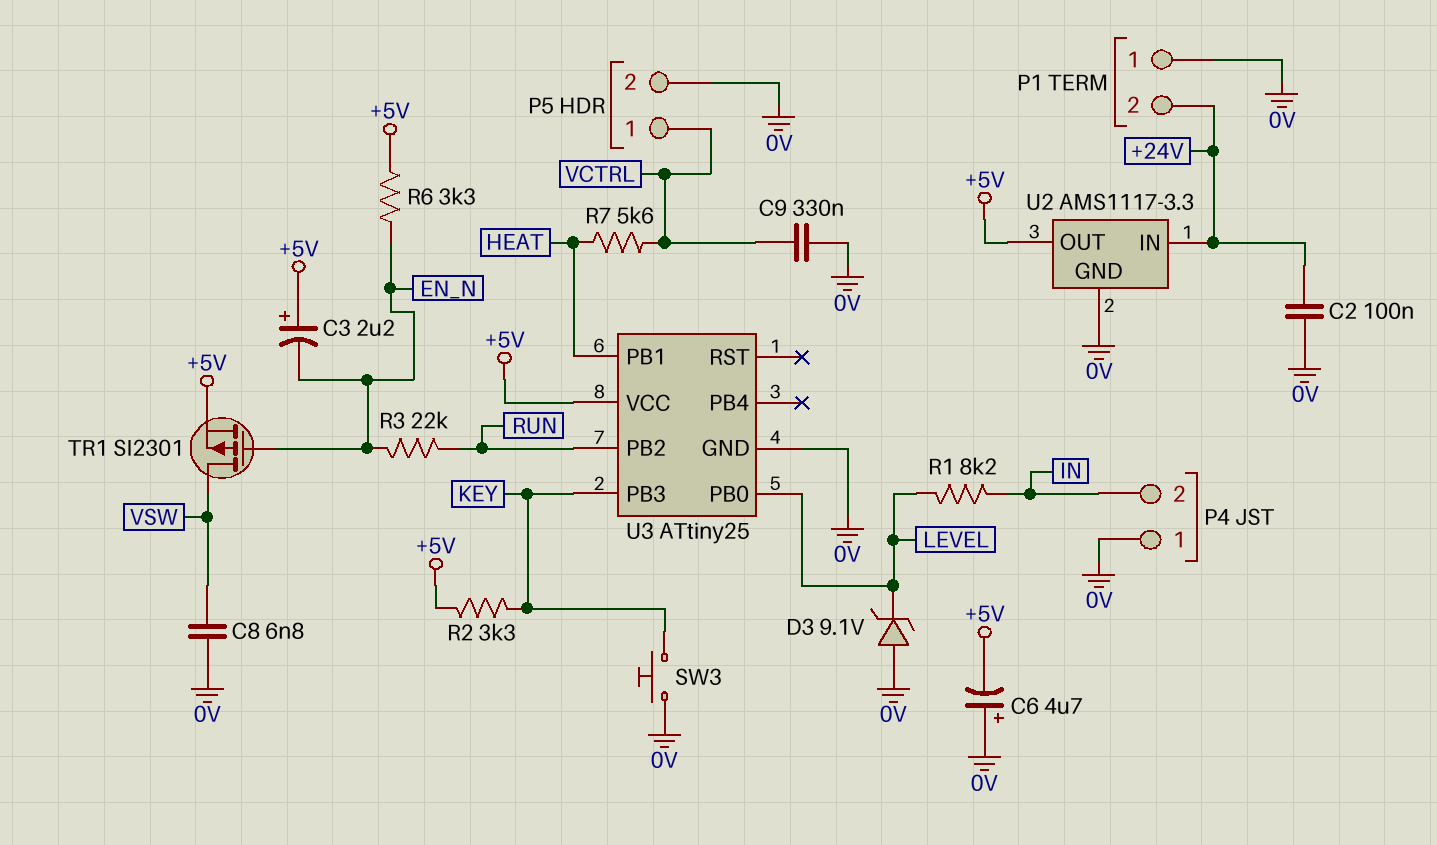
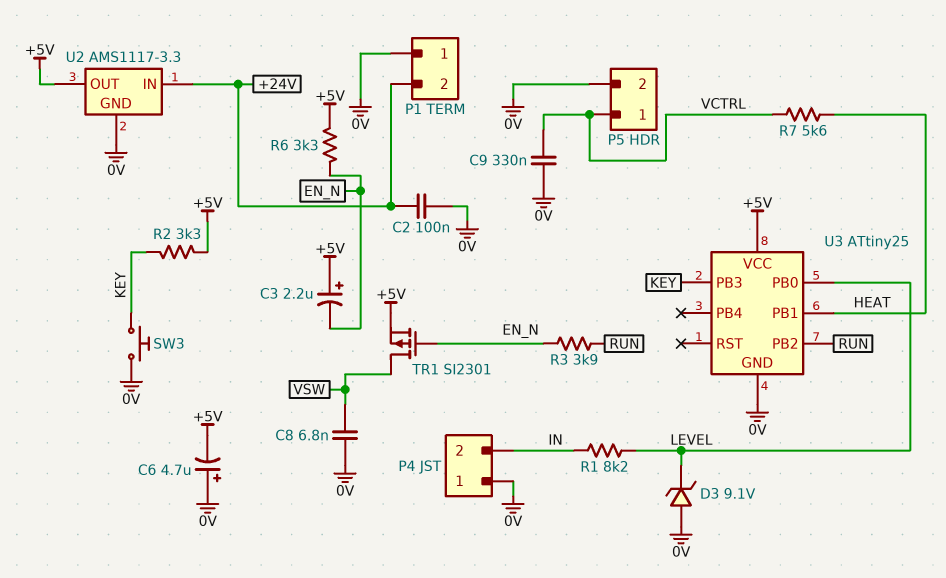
R3: 22k (EN_N, RUN) -> 3.9k (EN_N, RUN)

